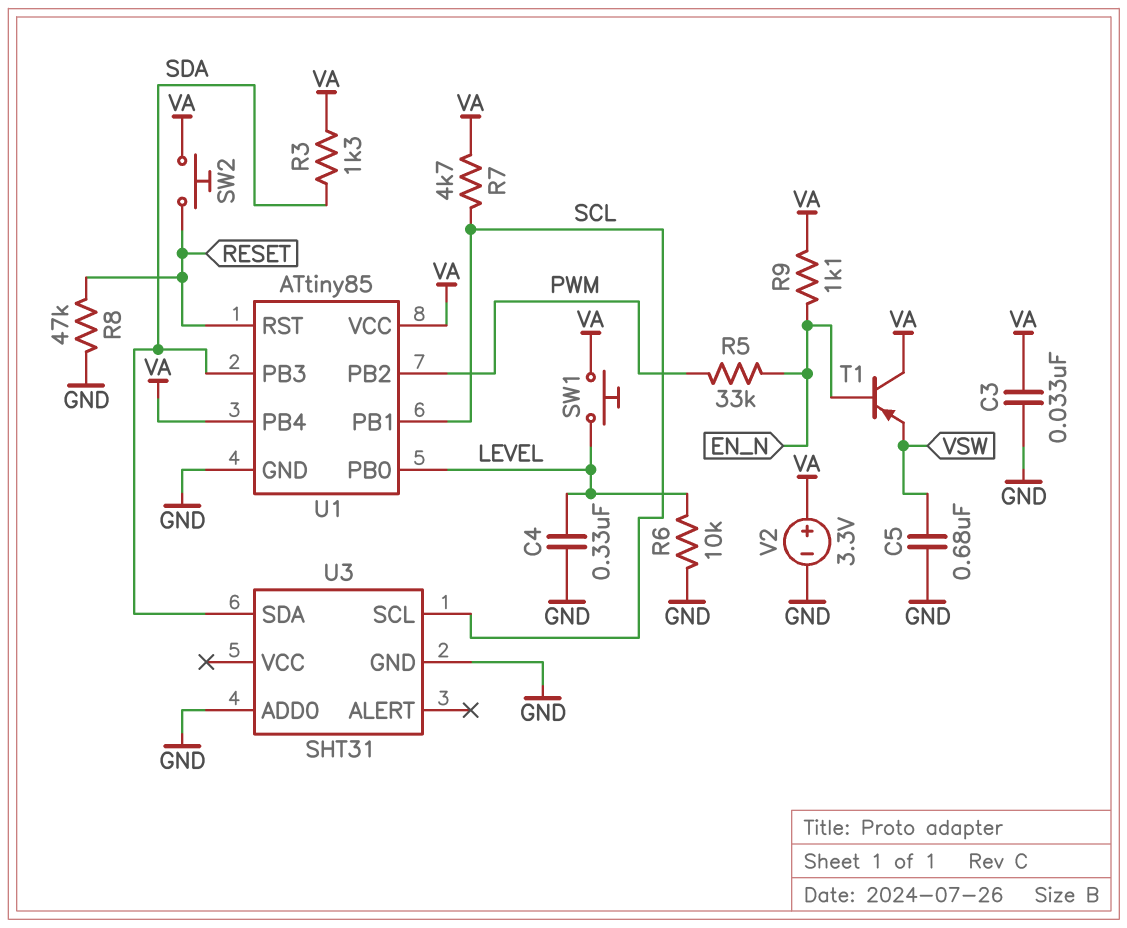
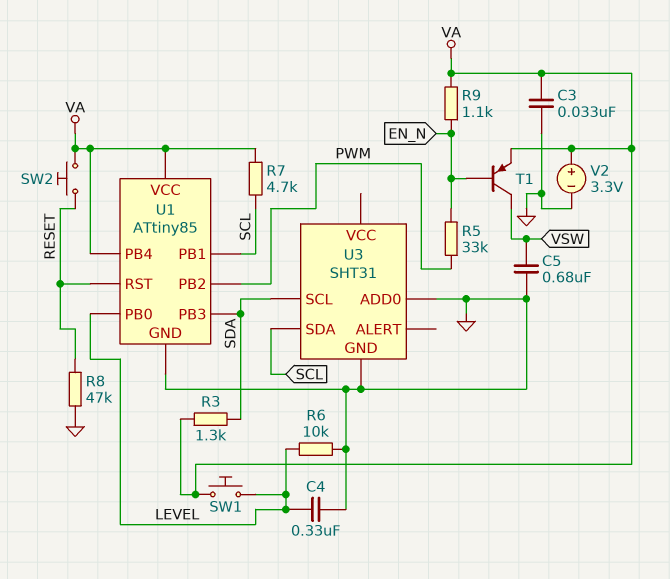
T1: PNP (B EN_N, C VA, E VSW) -> PNP (B EN_N, C VSW, E VA)
U3 pin SCL: SCL -> SDA
U3 pin SDA: SDA -> SCL

